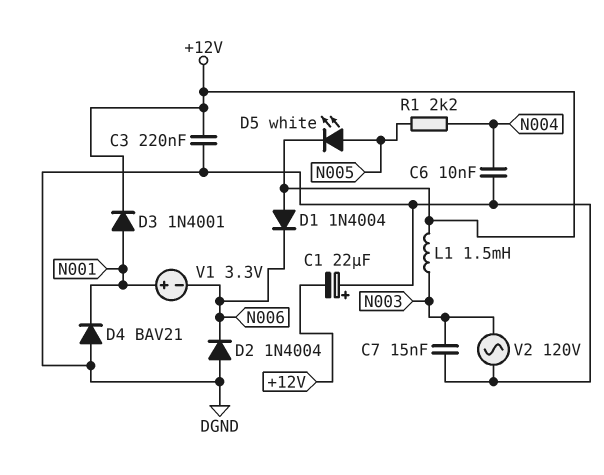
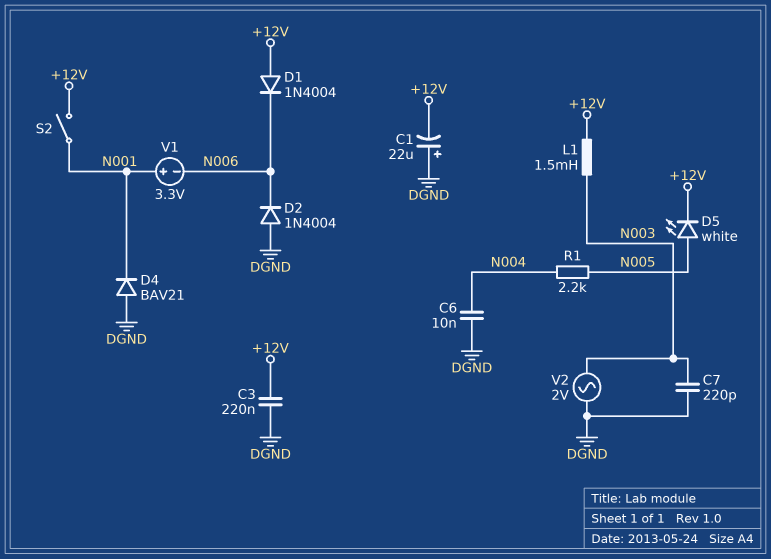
C7: 15nF (DGND, N003) -> 220pF (DGND, N003)
D3: diode 1N4001 (A N001, K +12V) -> none
S2: none -> switch (+12V, N001)
V2: AC 120V (DGND, N003) -> AC 2V (DGND, N003)

